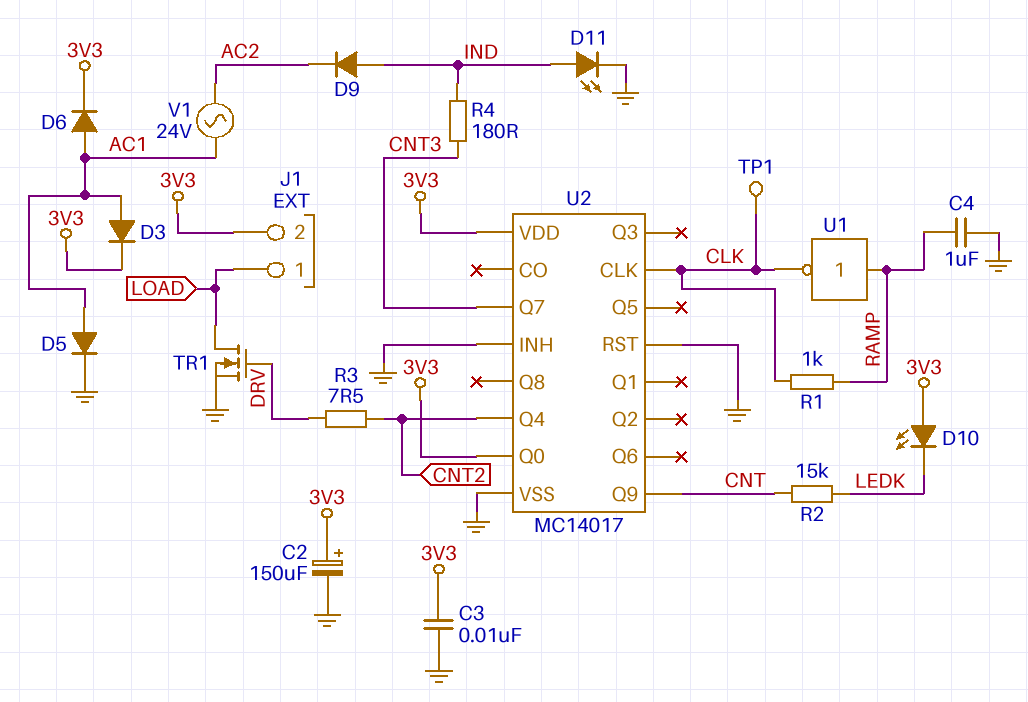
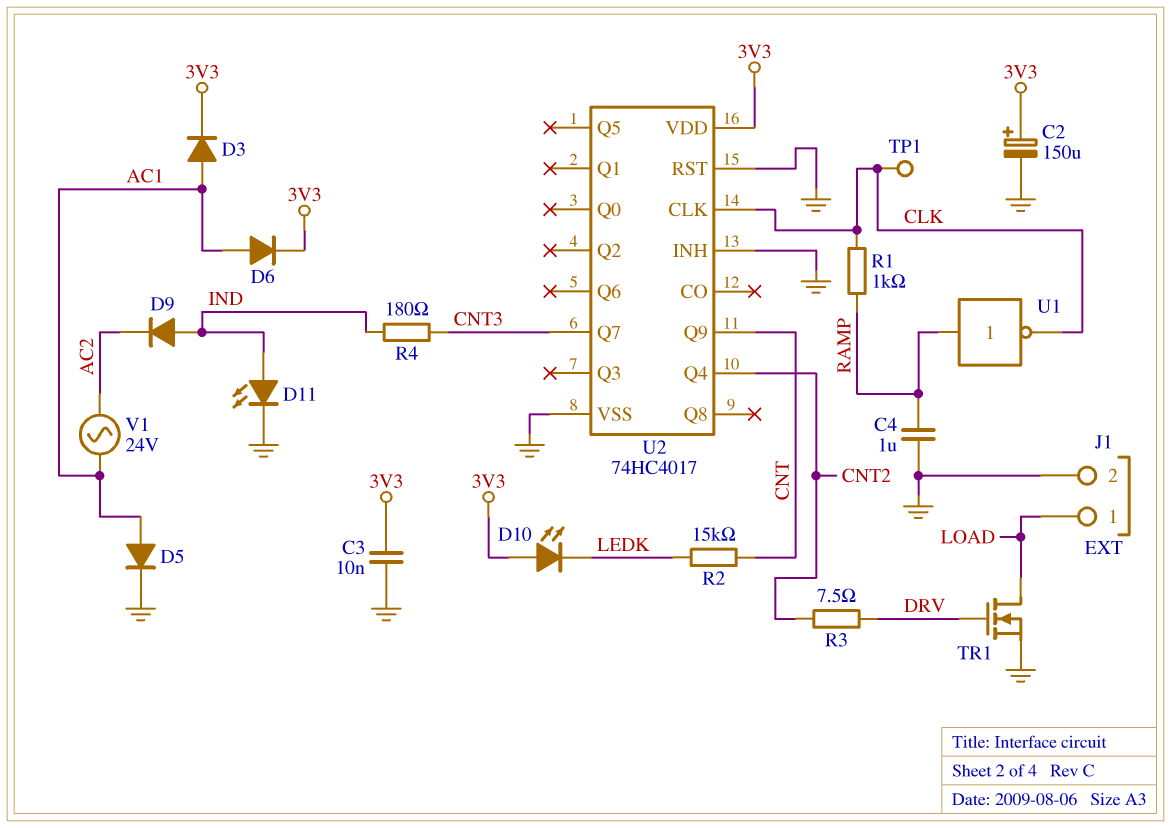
J1 pin 2: 3V3 -> GND
U2: MC14017 -> 74HC4017
U2 pin Q0: 3V3 -> none

